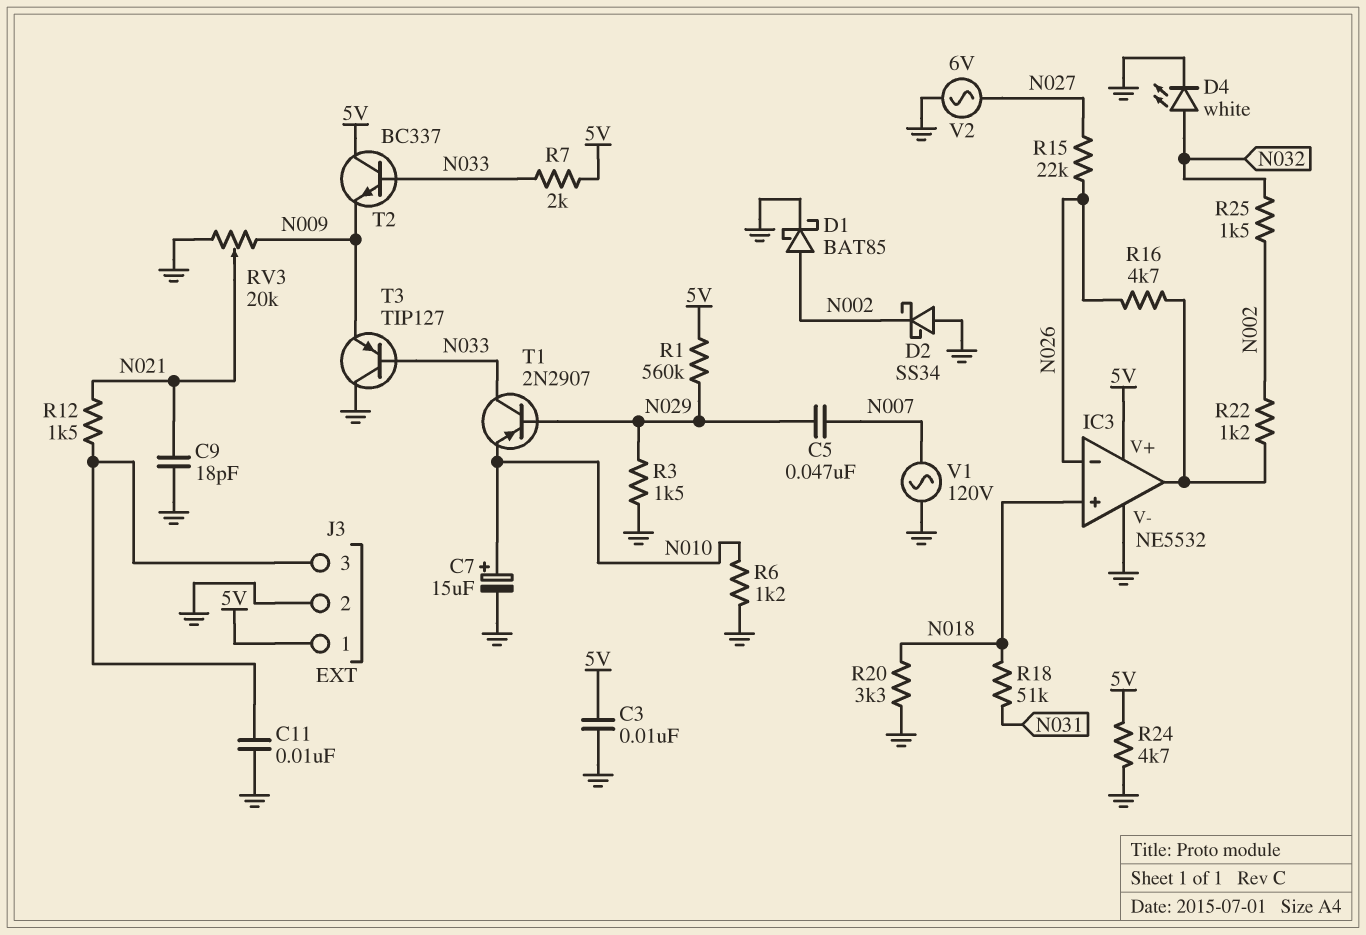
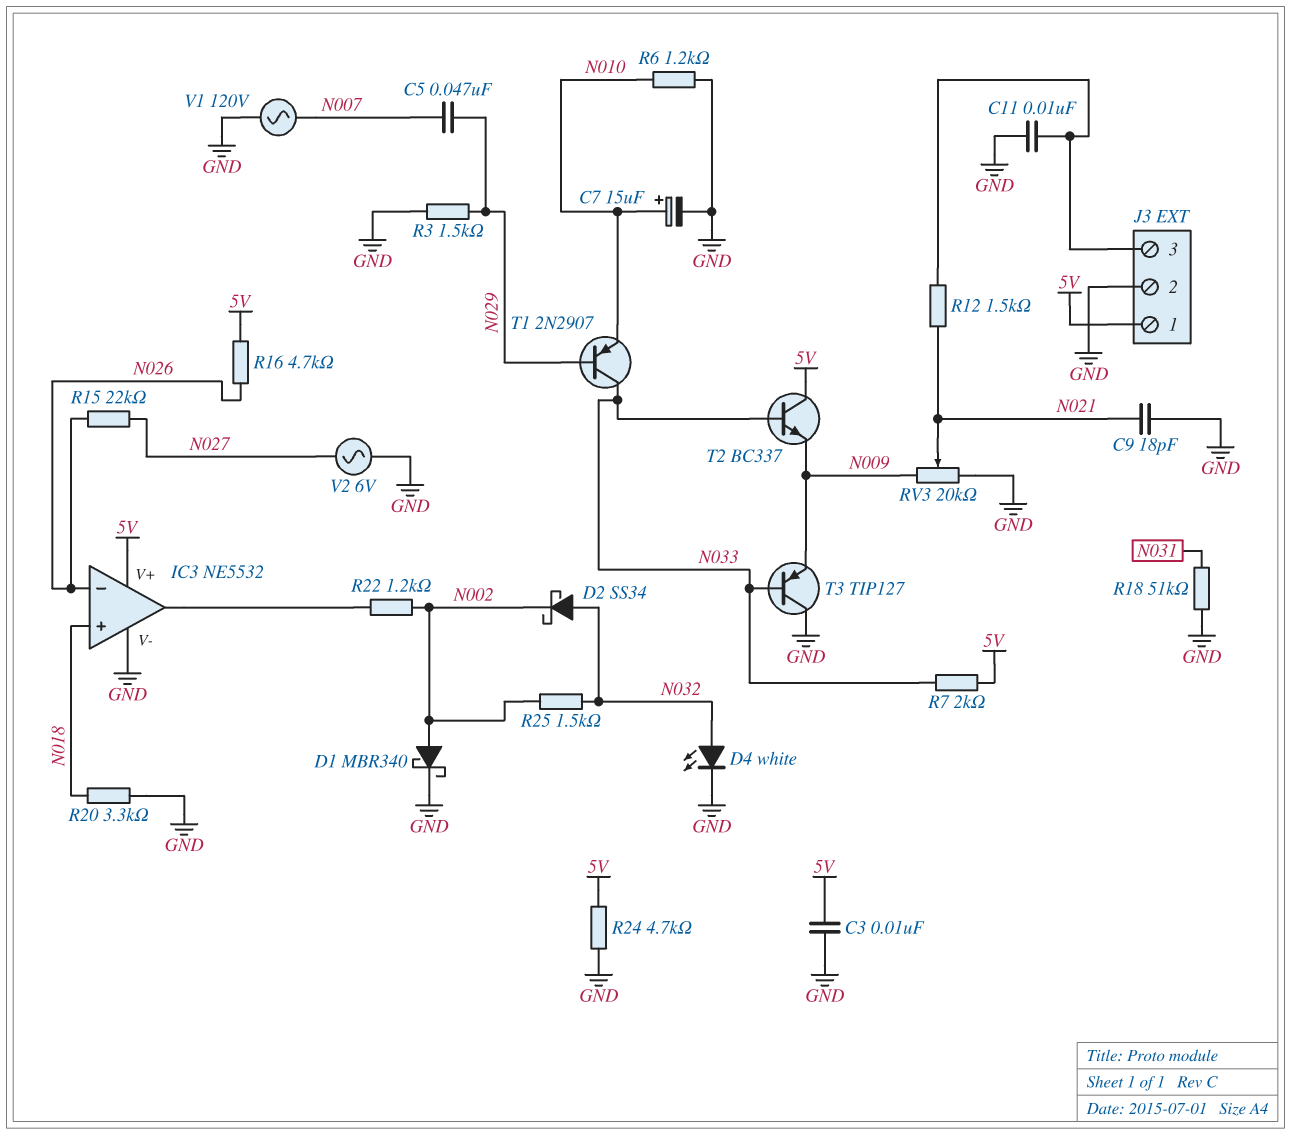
D1: schottky BAT85 (A N002, K GND) -> schottky MBR340 (A N002, K GND)
D2: schottky SS34 (A GND, K N002) -> schottky SS34 (A N032, K N002)
R1: 560k (5V, N029) -> none
R16: 4.7k (IC3/out, N026) -> 4.7k (5V, N026)
R18: 51k (N018, N031) -> 51k (GND, N031)

